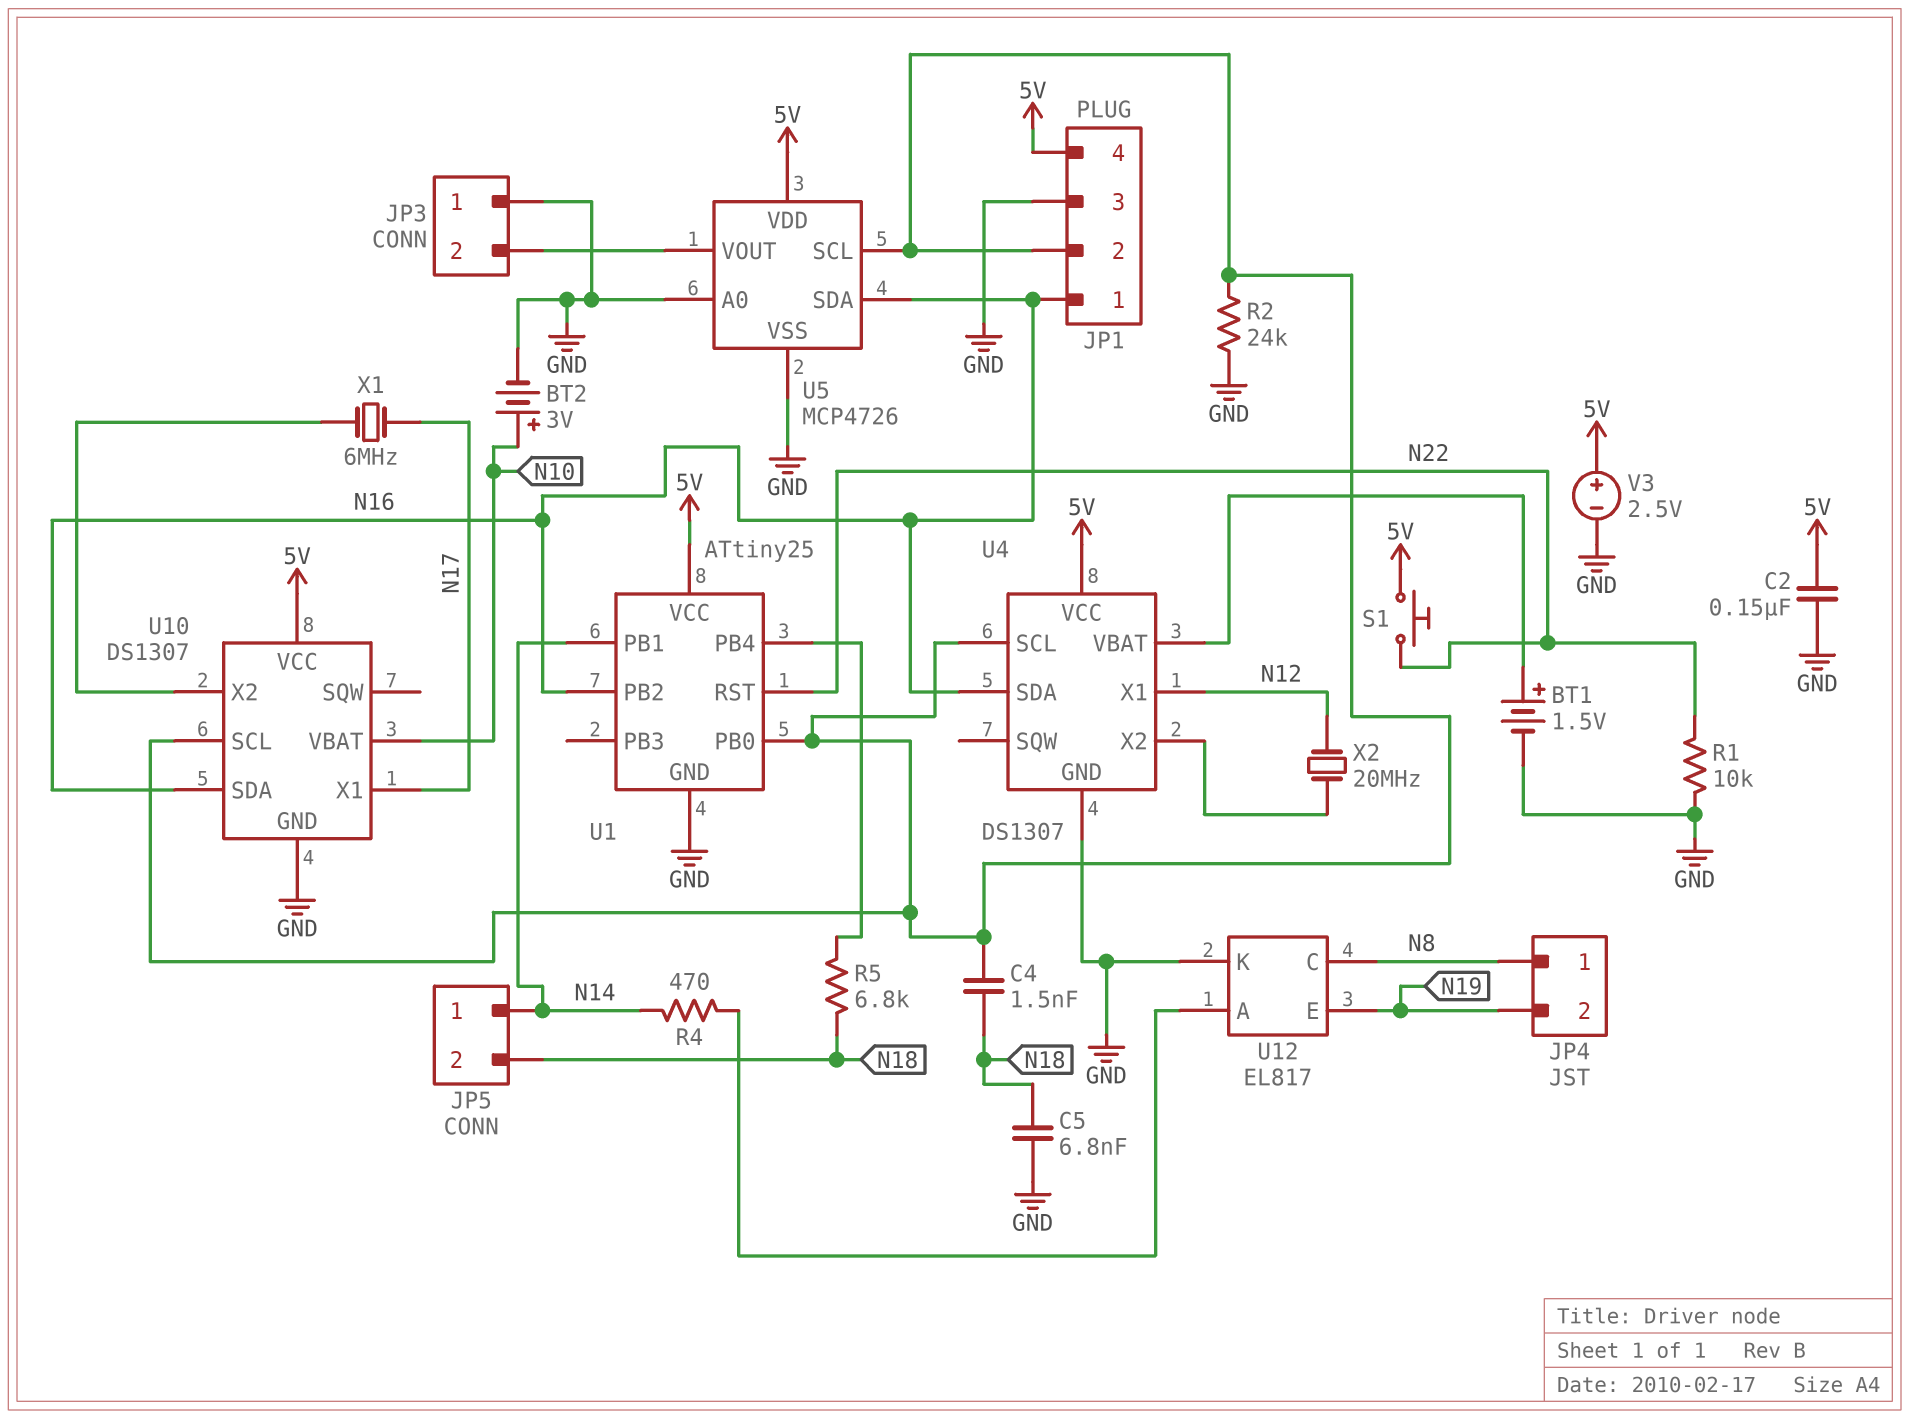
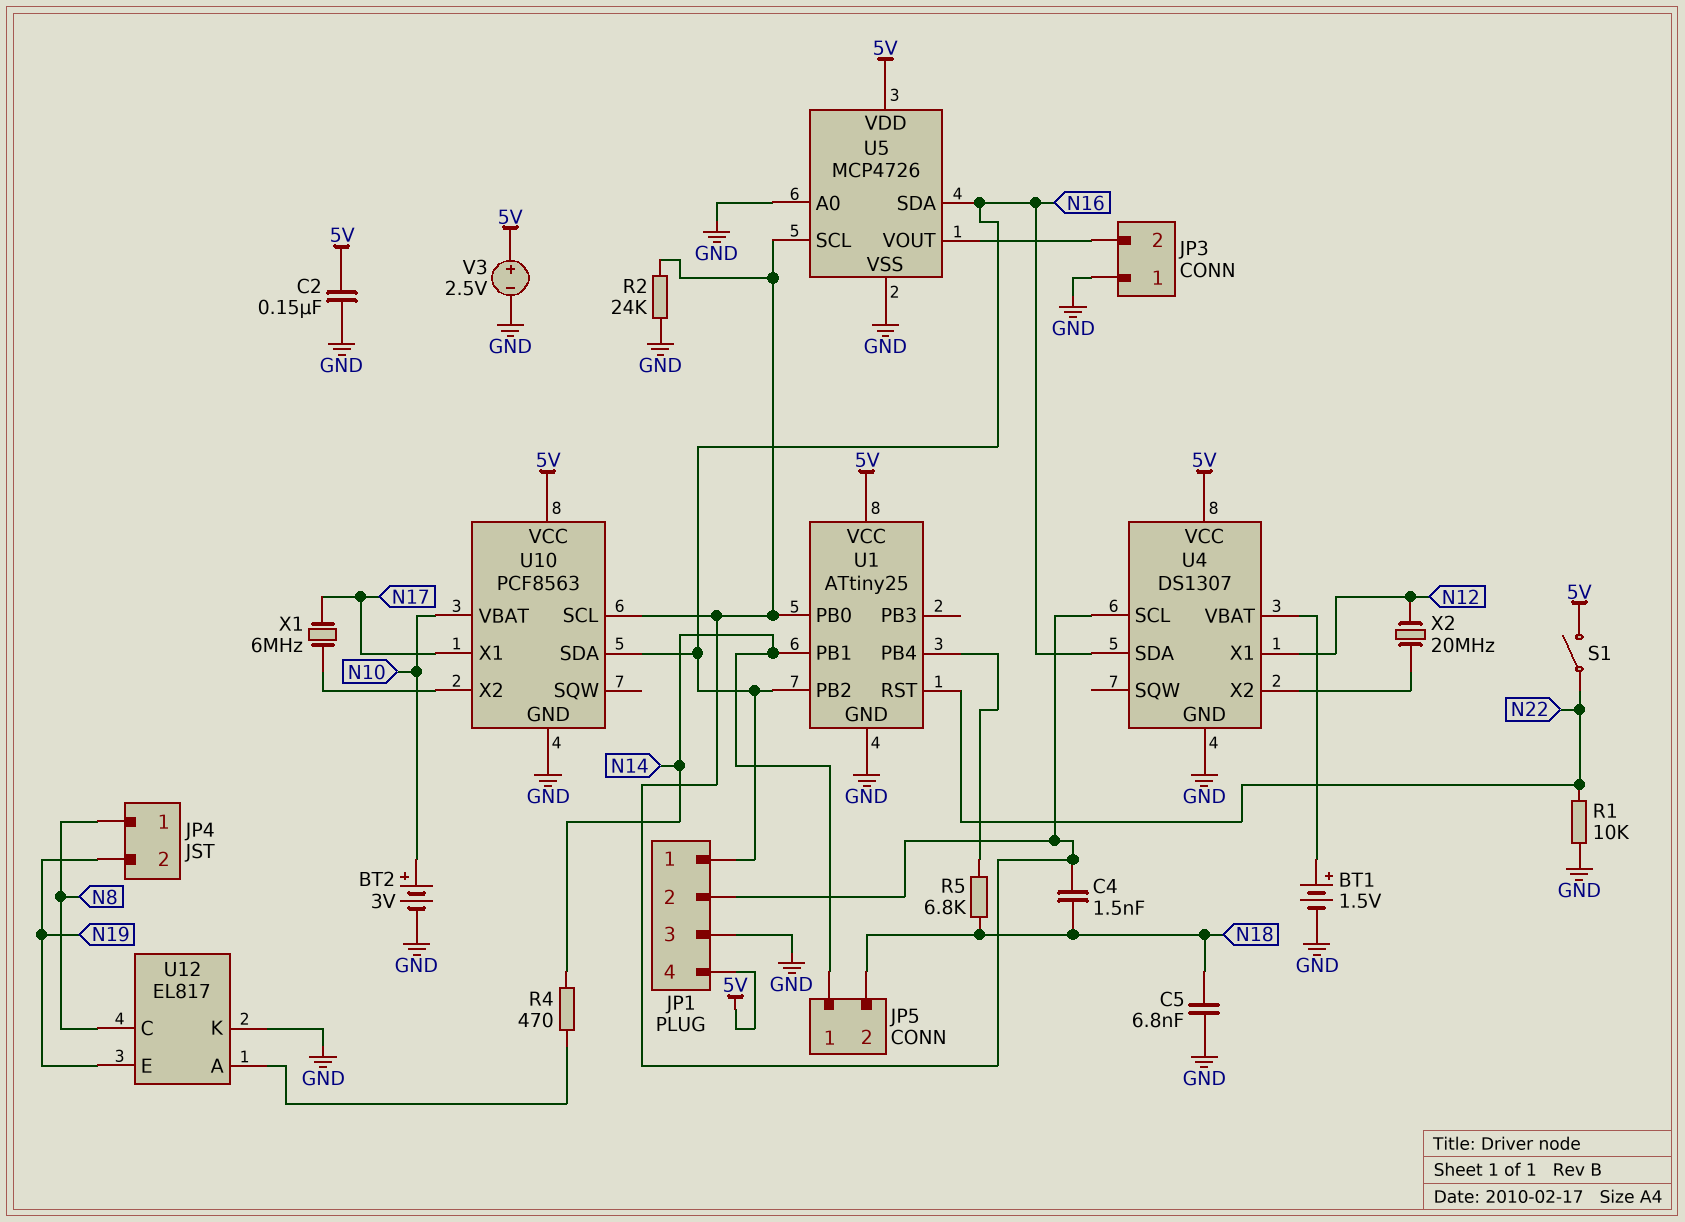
S1: button (5V, N22) -> switch (5V, N22)
U10: DS1307 -> PCF8563

